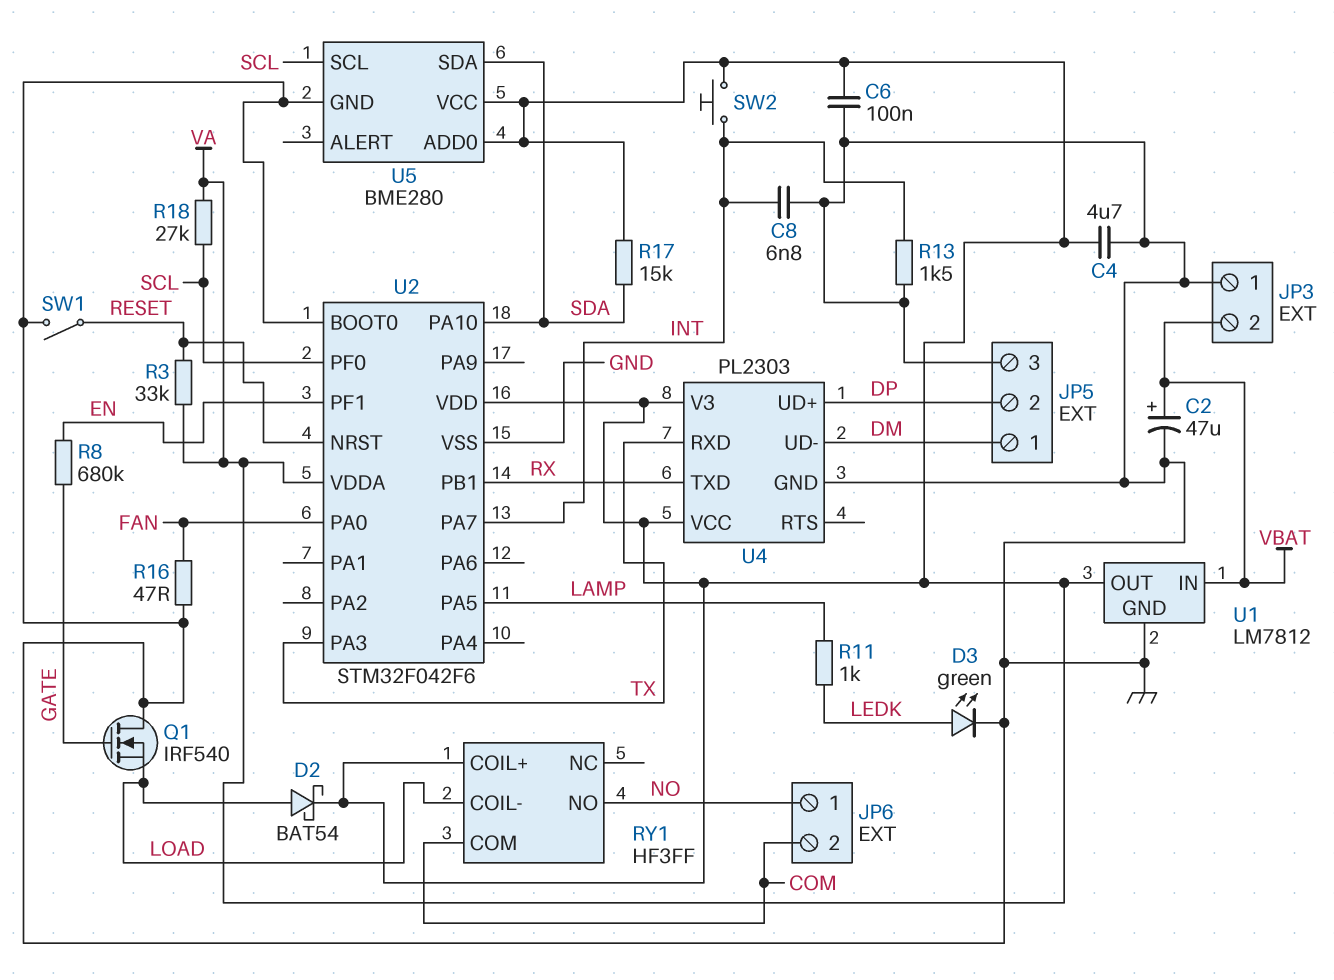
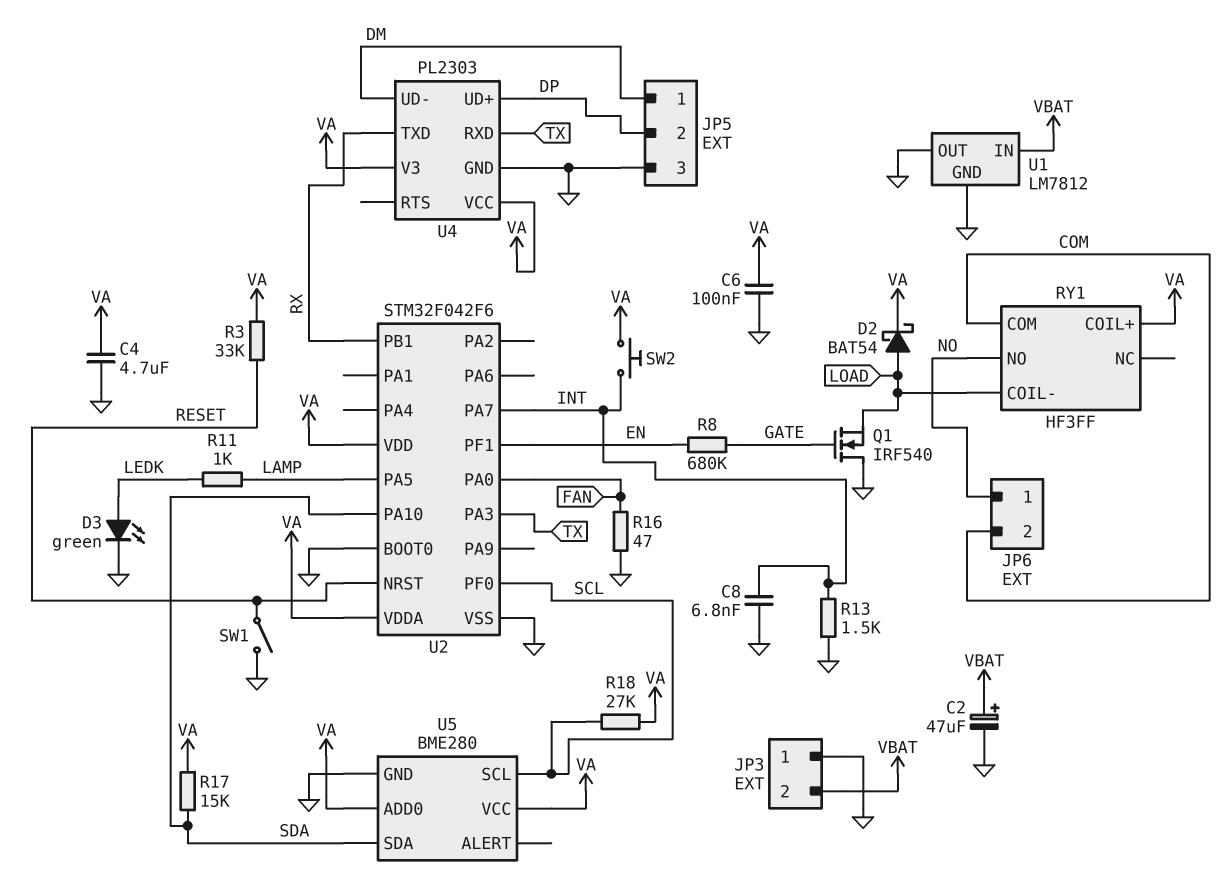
U1 pin OUT: VA -> GND

